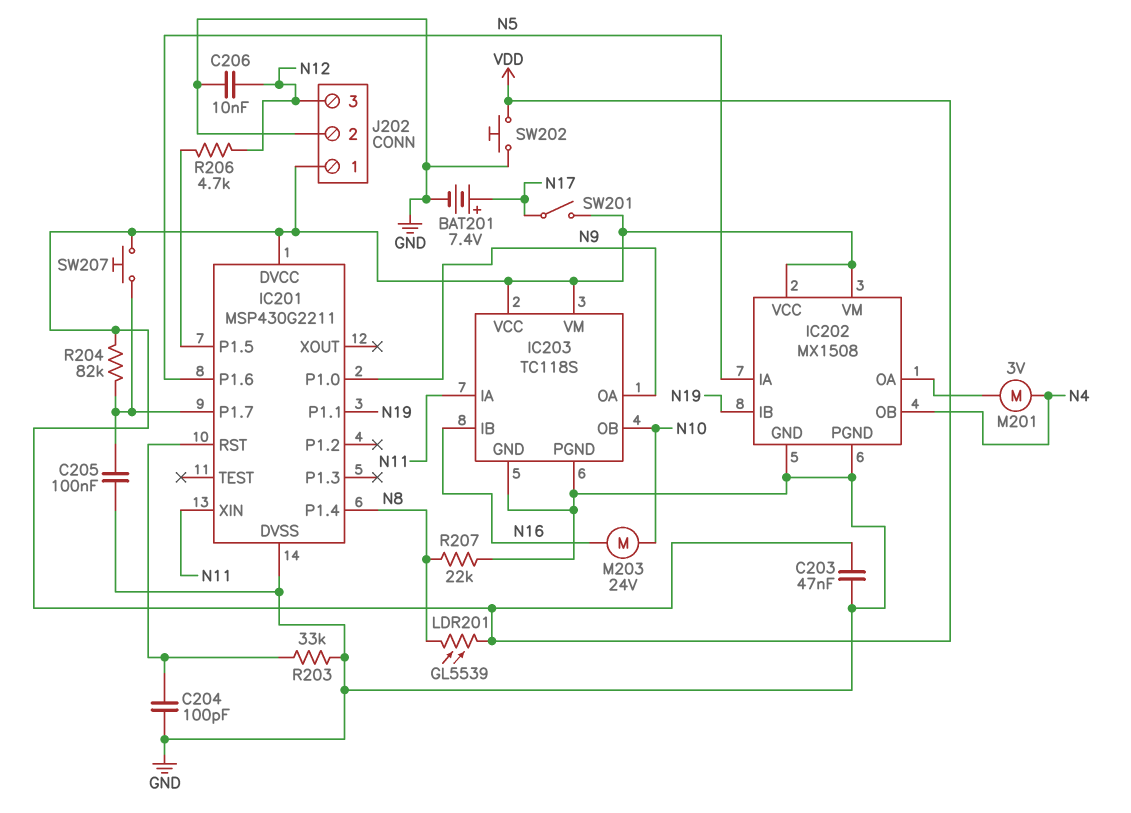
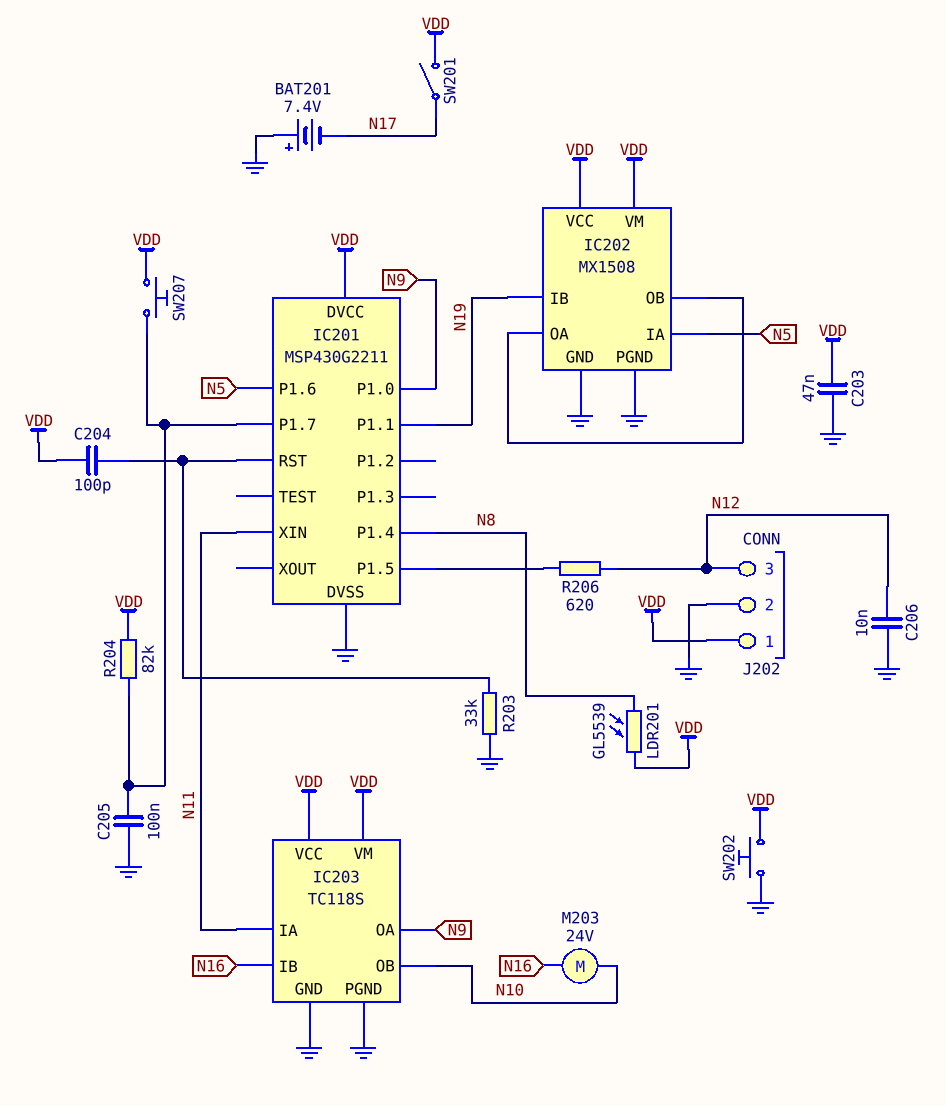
BAT201: 7.4V (plus N17, minus GND) -> 7.4V (plus GND, minus N17)
C204: 100pF (GND, IC201/RST) -> 100pF (IC201/RST, VDD)
IC202 pin OB: N4 -> IC202/OA
M201: motor 3V (IC202/OA, N4) -> none
R206: 4.7k (IC201/P1.5, N12) -> 620 (IC201/P1.5, N12)
R207: 22k (GND, N8) -> none

